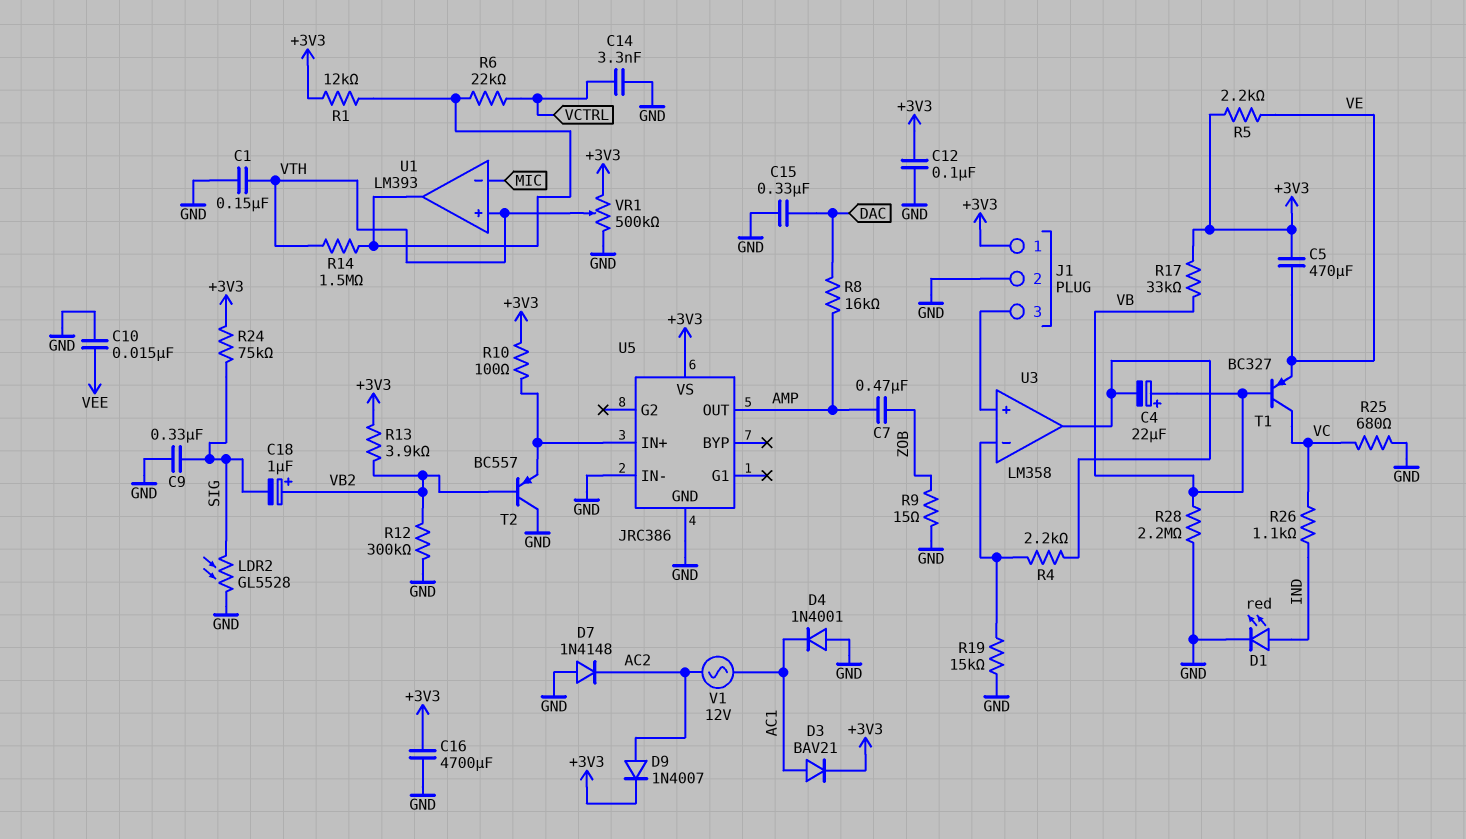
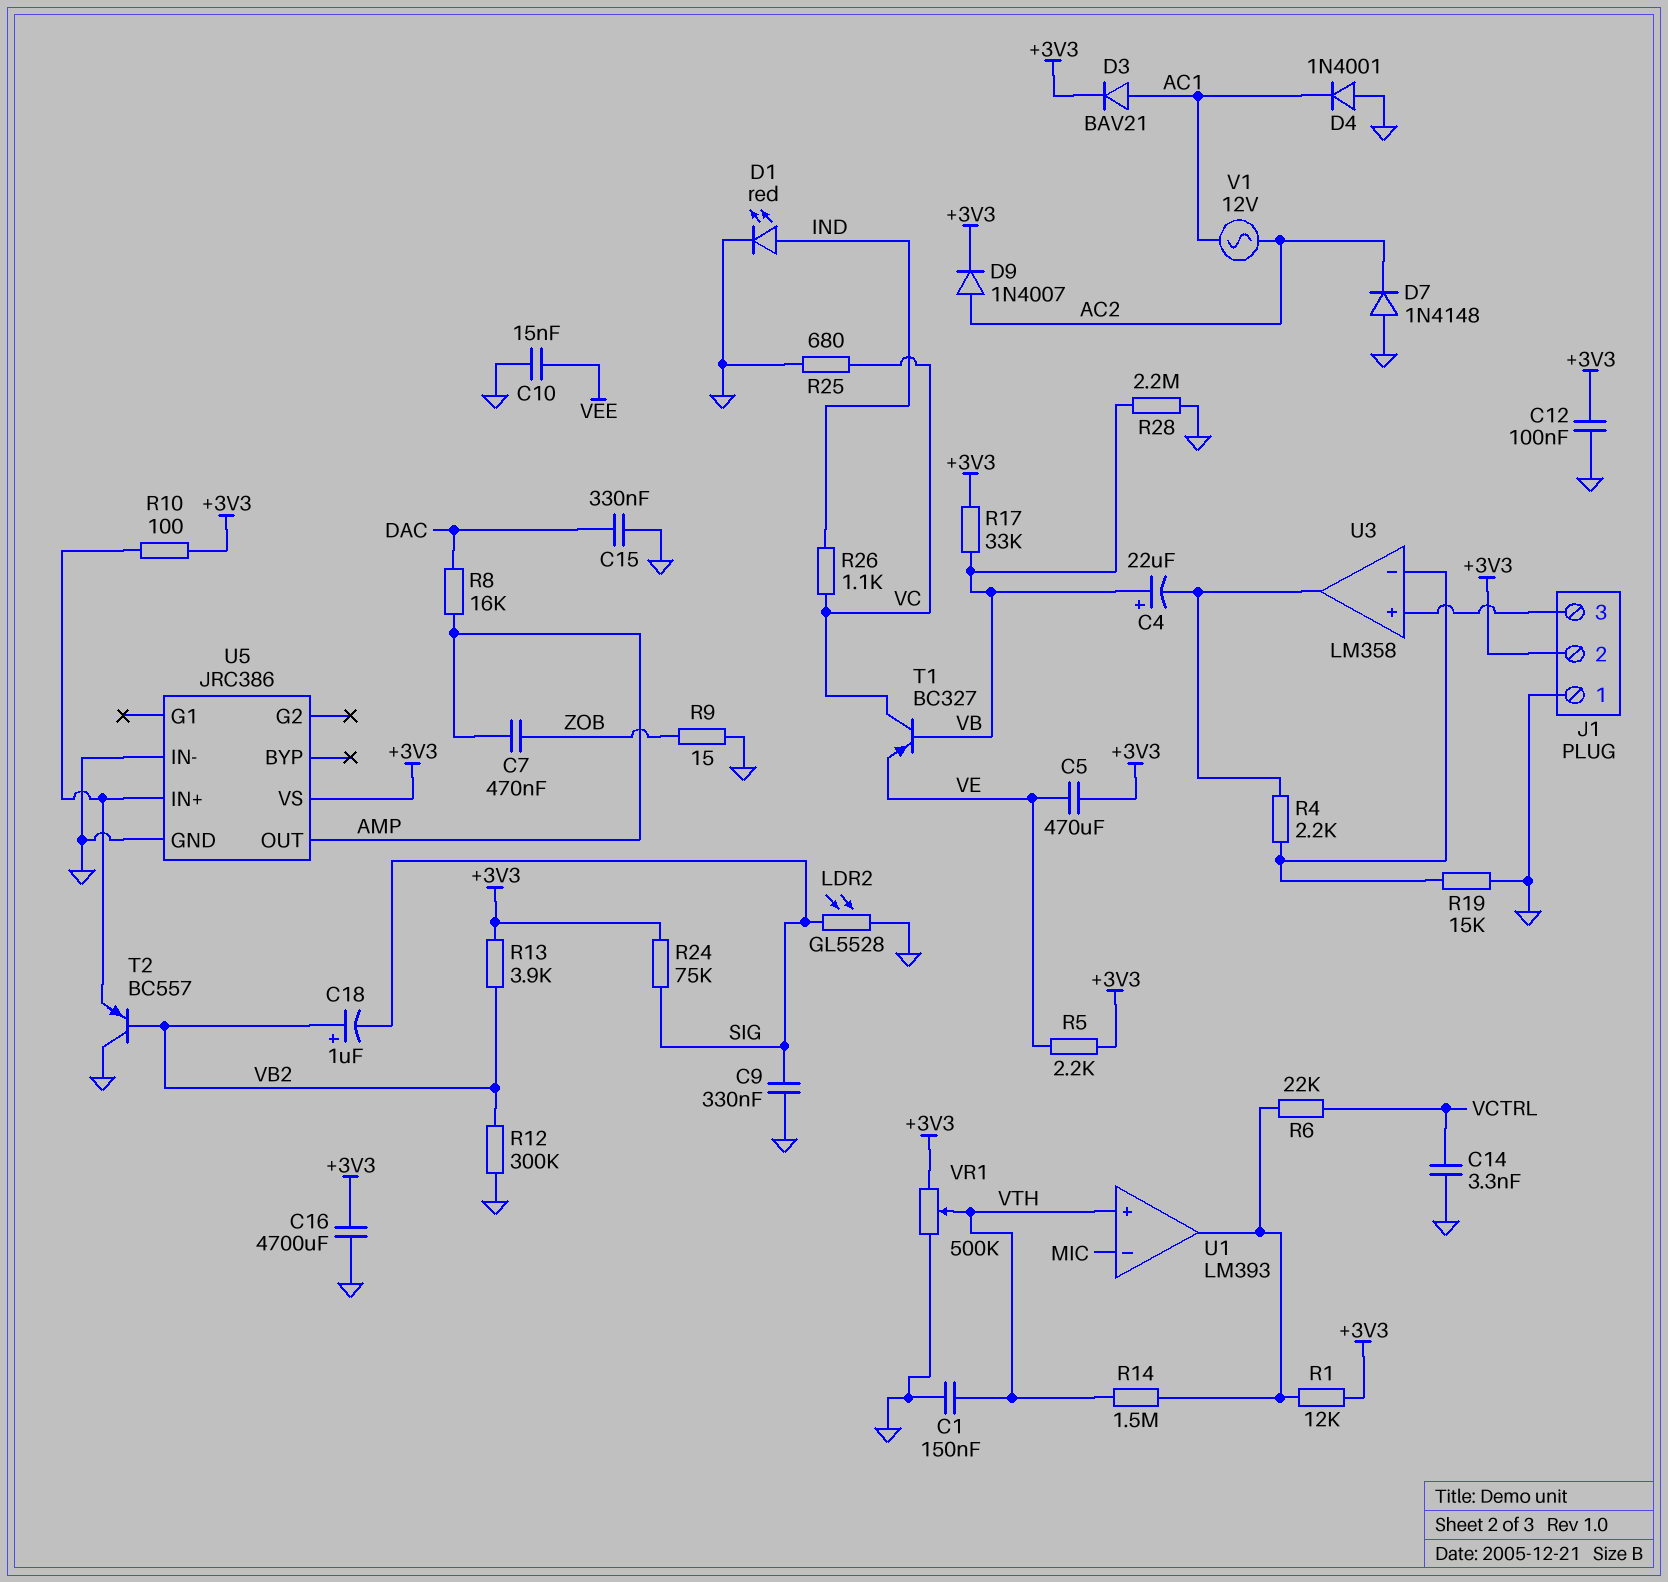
J1 pin 1: +3V3 -> GND
J1 pin 2: GND -> +3V3

